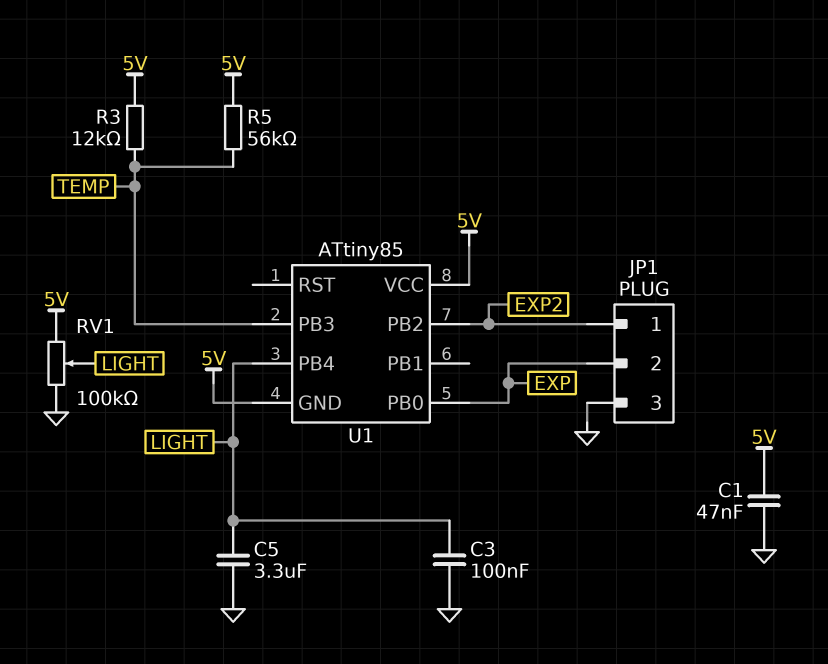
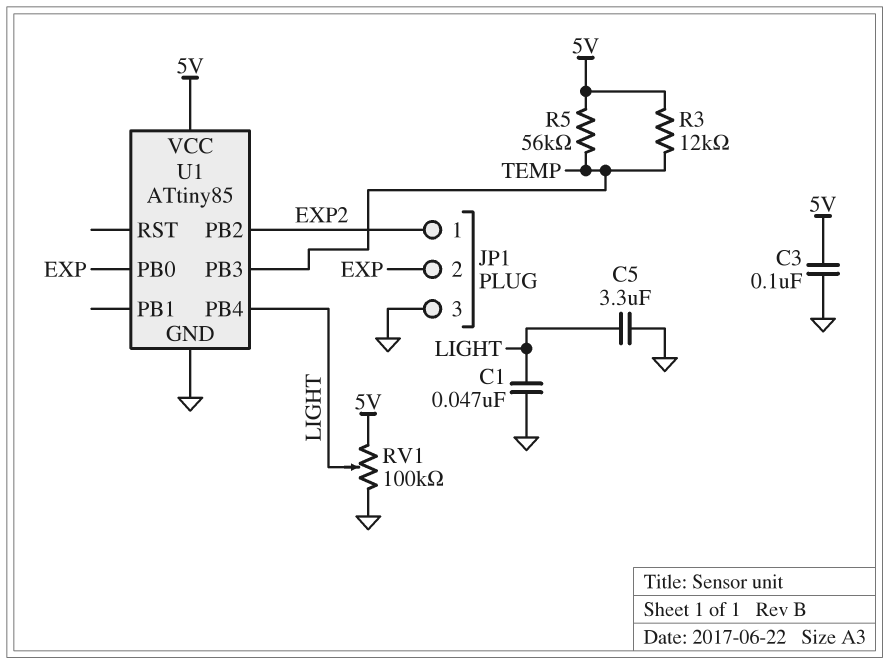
C1: 47nF (5V, GND) -> 47nF (GND, LIGHT)
C3: 100nF (GND, LIGHT) -> 100nF (5V, GND)
U1 pin GND: 5V -> GND

